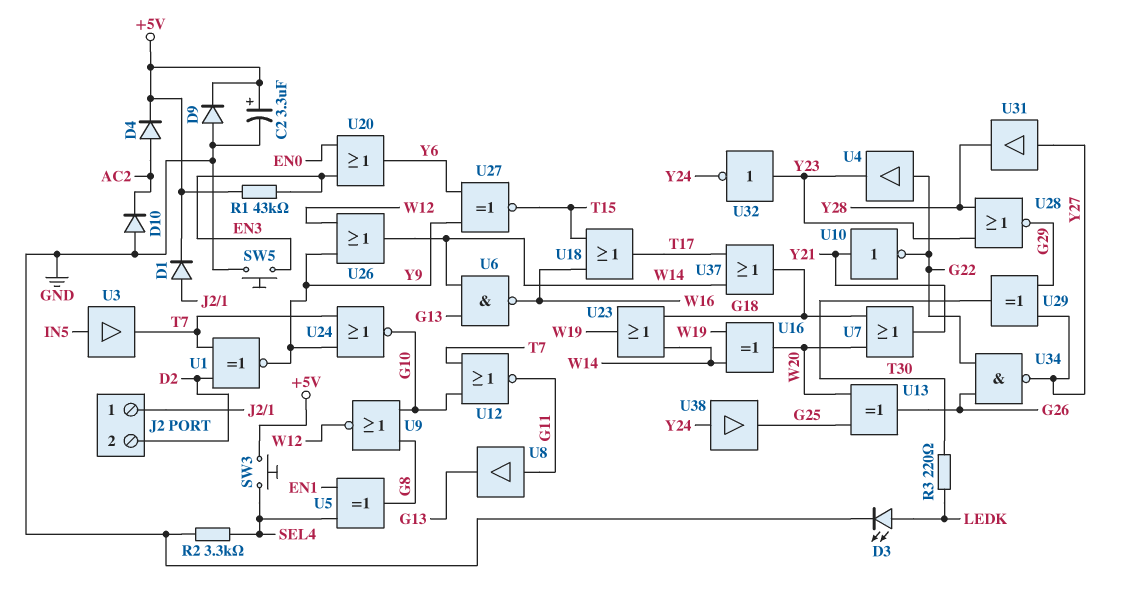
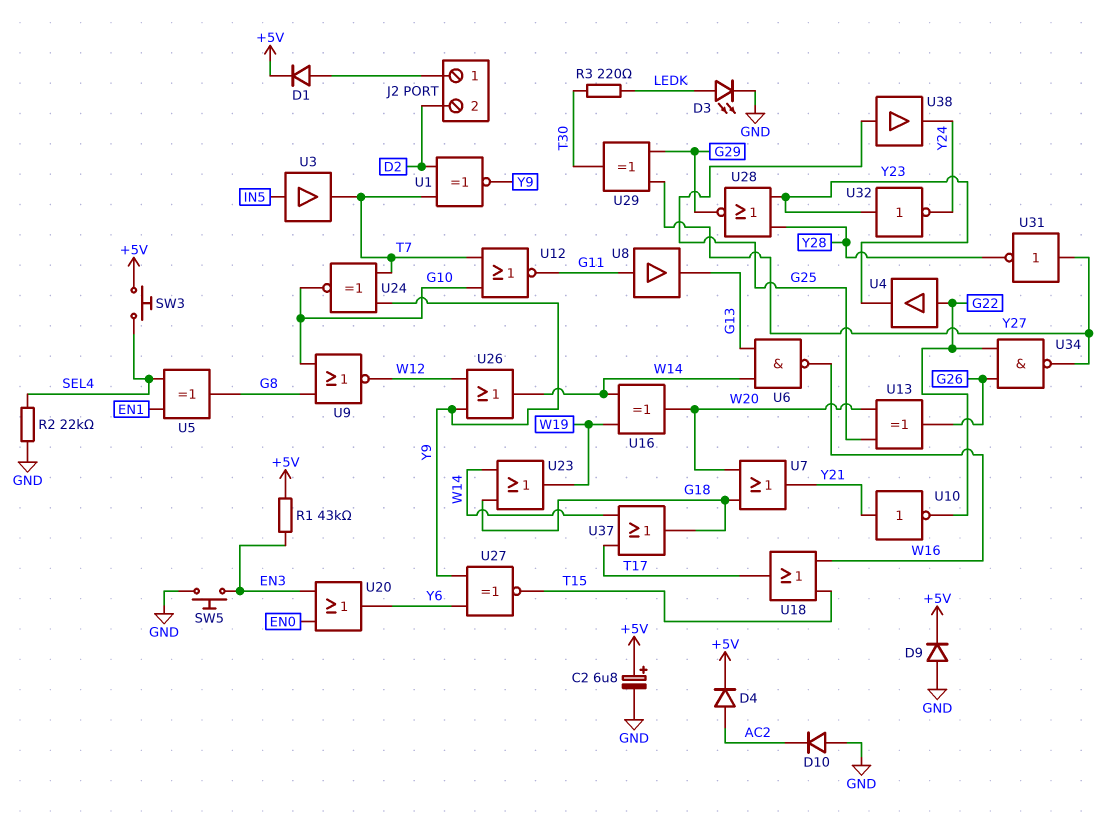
C2: 3.3uF (plus +5V, minus GND) -> 6.8uF (plus +5V, minus GND)
R2: 3.3k (GND, SEL4) -> 22k (GND, SEL4)
U24: NOR (in T7, in Y9, out G10) -> XNOR (in T7, in Y9, out G10)
U31: buffer (in Y27, out Y28) -> NOT (in Y27, out Y28)
U38: buffer (in Y24, out G25) -> buffer (in G25, out Y24)

